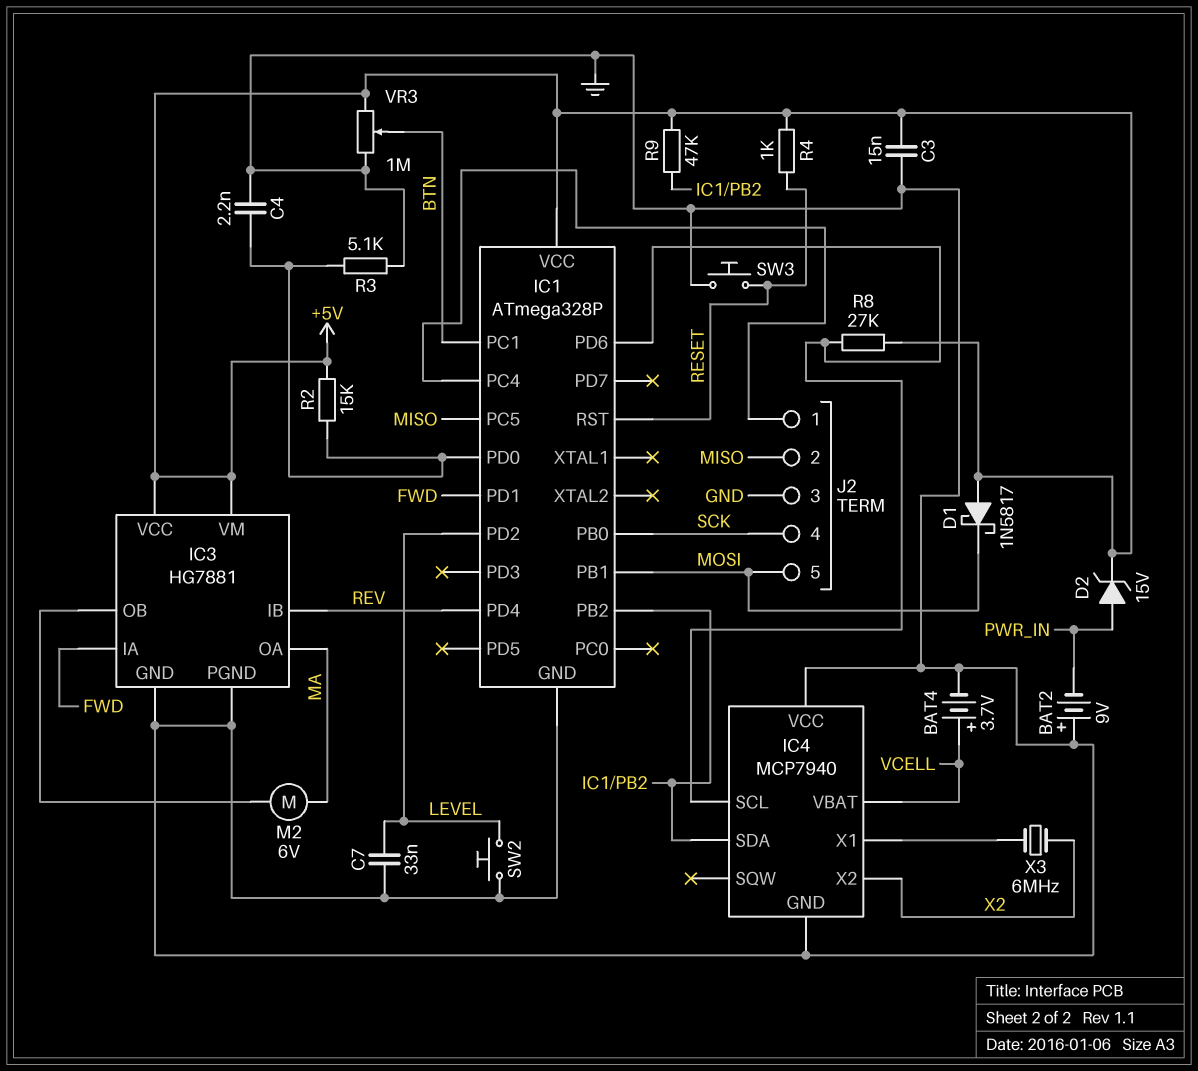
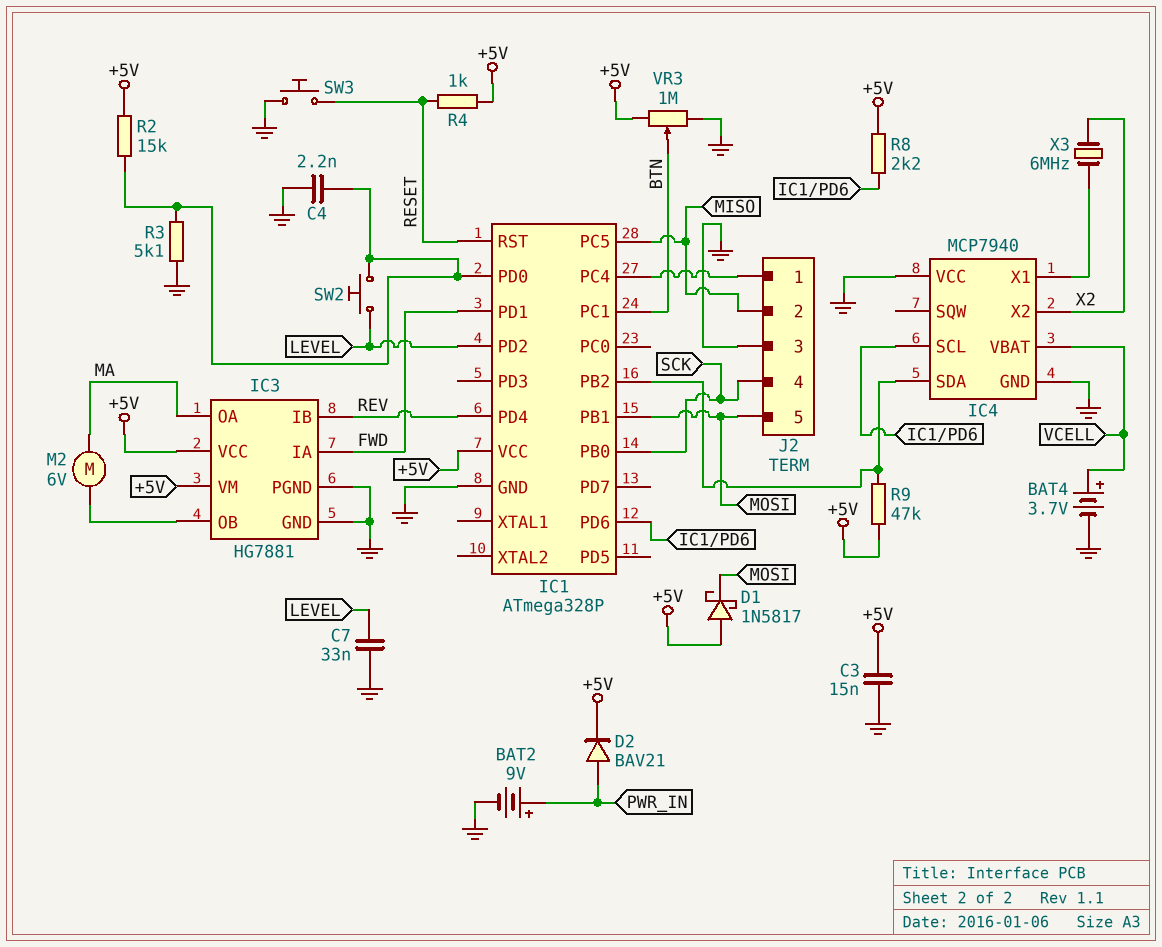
BAT2: 9V (plus GND, minus PWR_IN) -> 9V (plus PWR_IN, minus GND)
D2: zener 15V (A PWR_IN, K +5V) -> diode BAV21 (A PWR_IN, K +5V)
R8: 27k (+5V, IC1/PD6) -> 2.2k (+5V, IC1/PD6)
SW2: button (GND, LEVEL) -> button (IC1/PD0, LEVEL)

